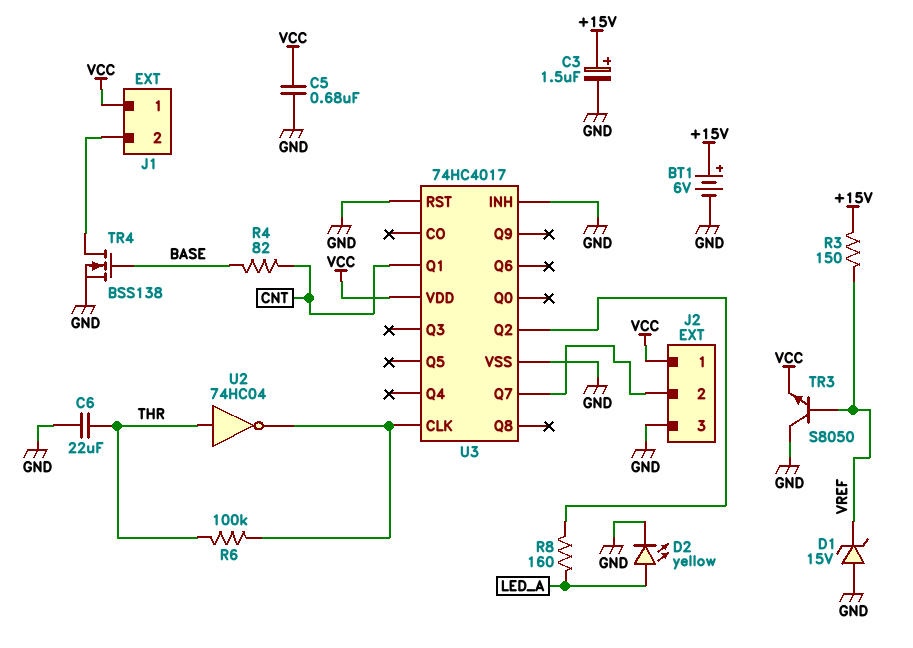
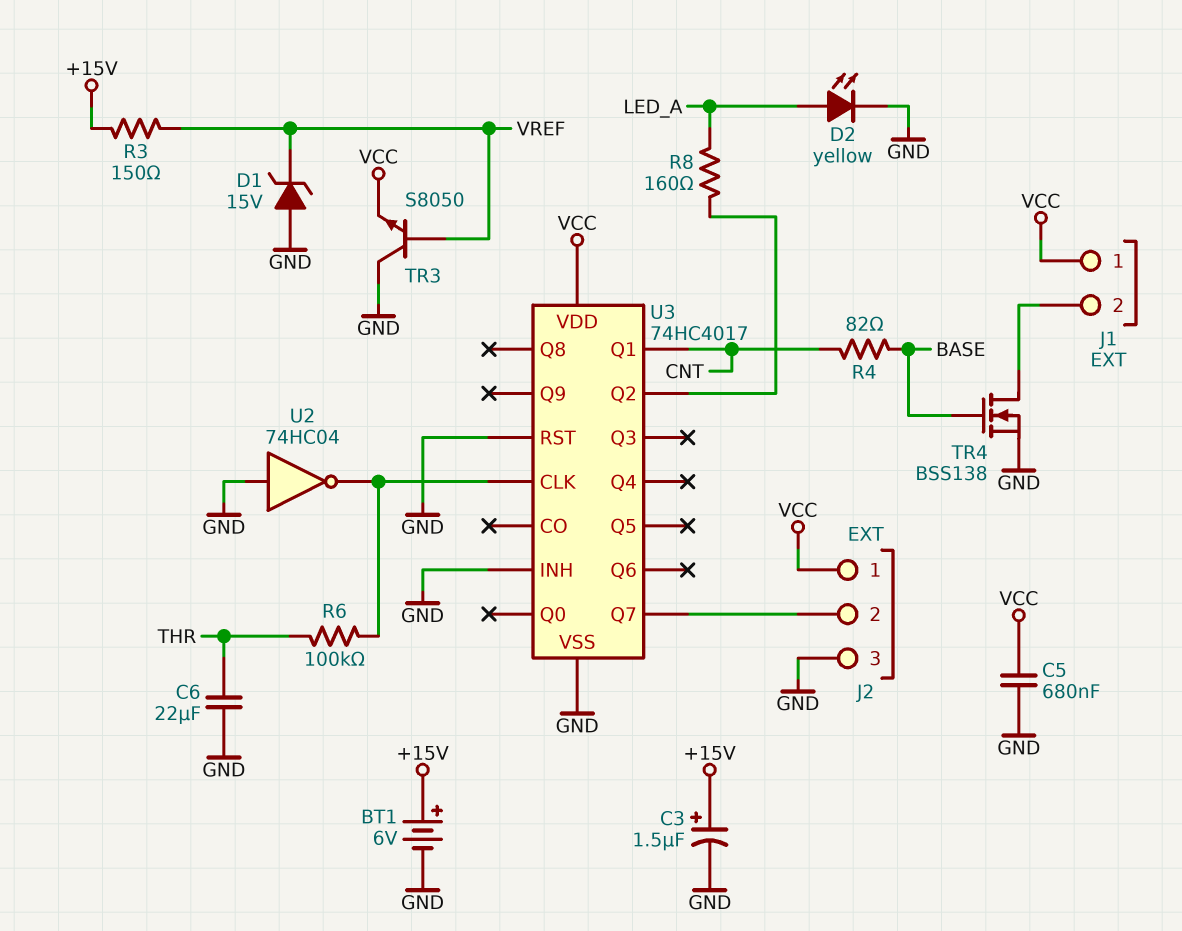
U2: NOT 74HC04 (in THR, out U3/CLK) -> NOT 74HC04 (in GND, out U3/CLK)

